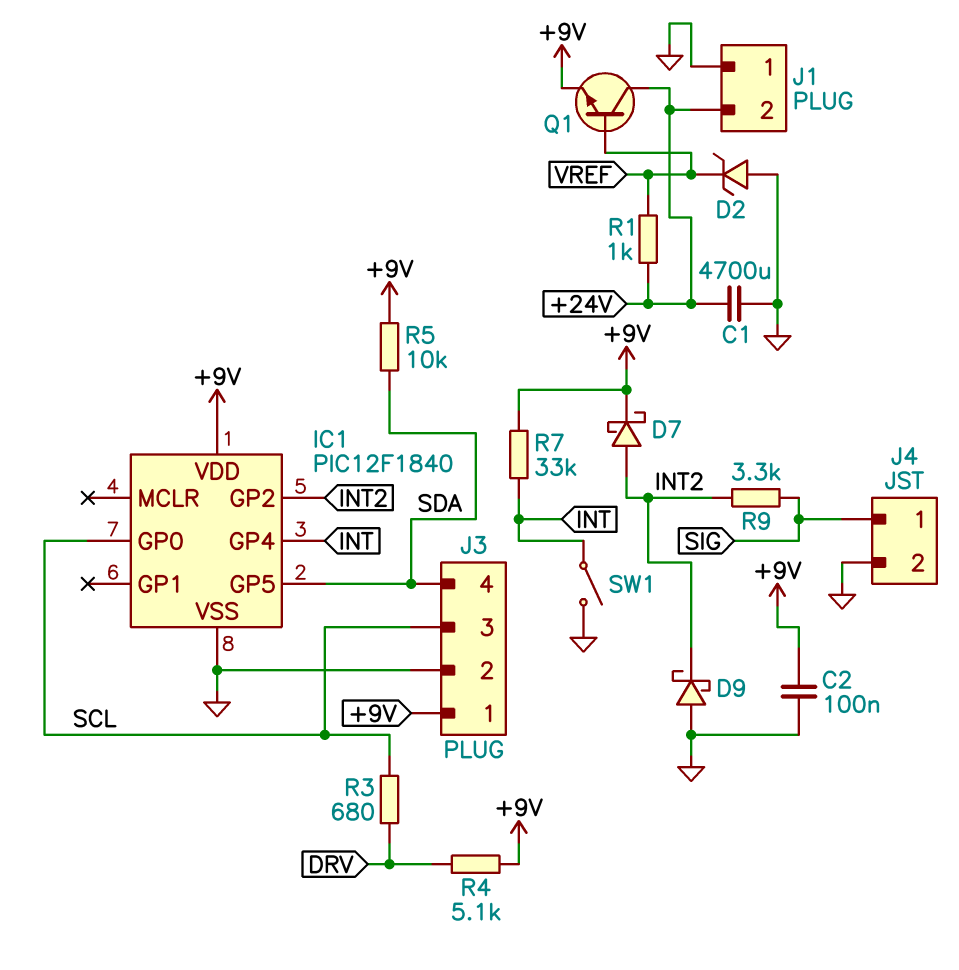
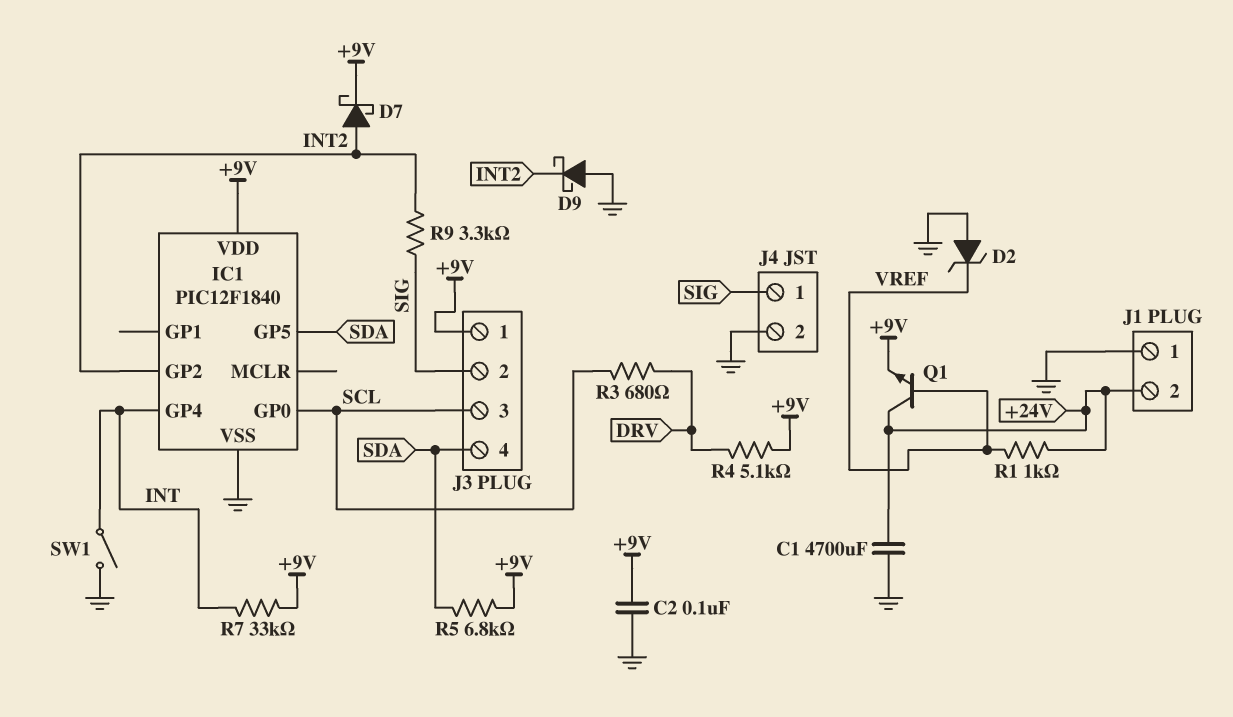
J3 pin 2: GND -> SIG
R5: 10k (+9V, SDA) -> 6.8k (+9V, SDA)

